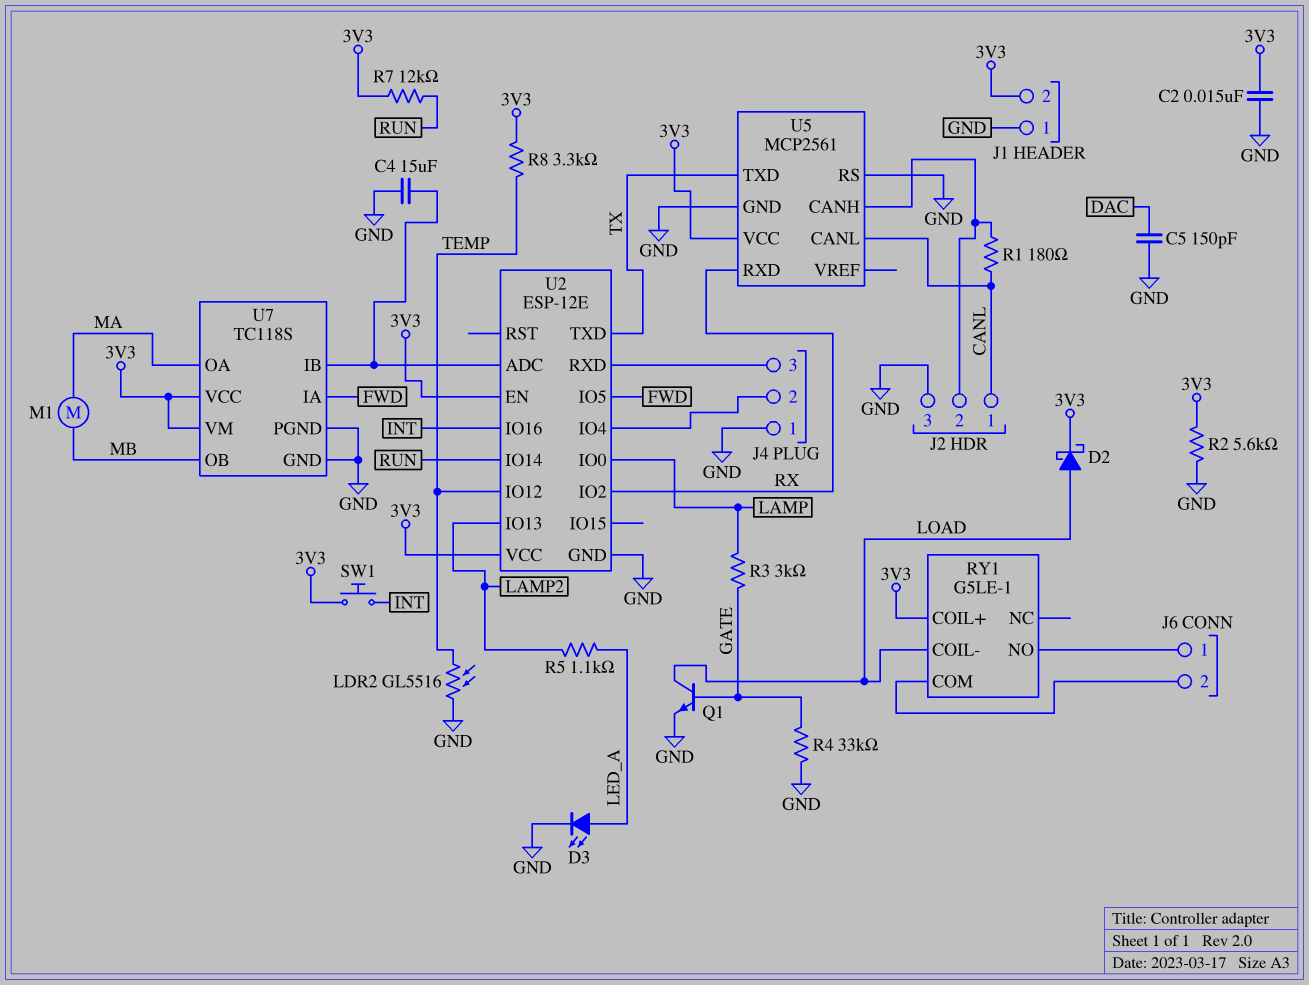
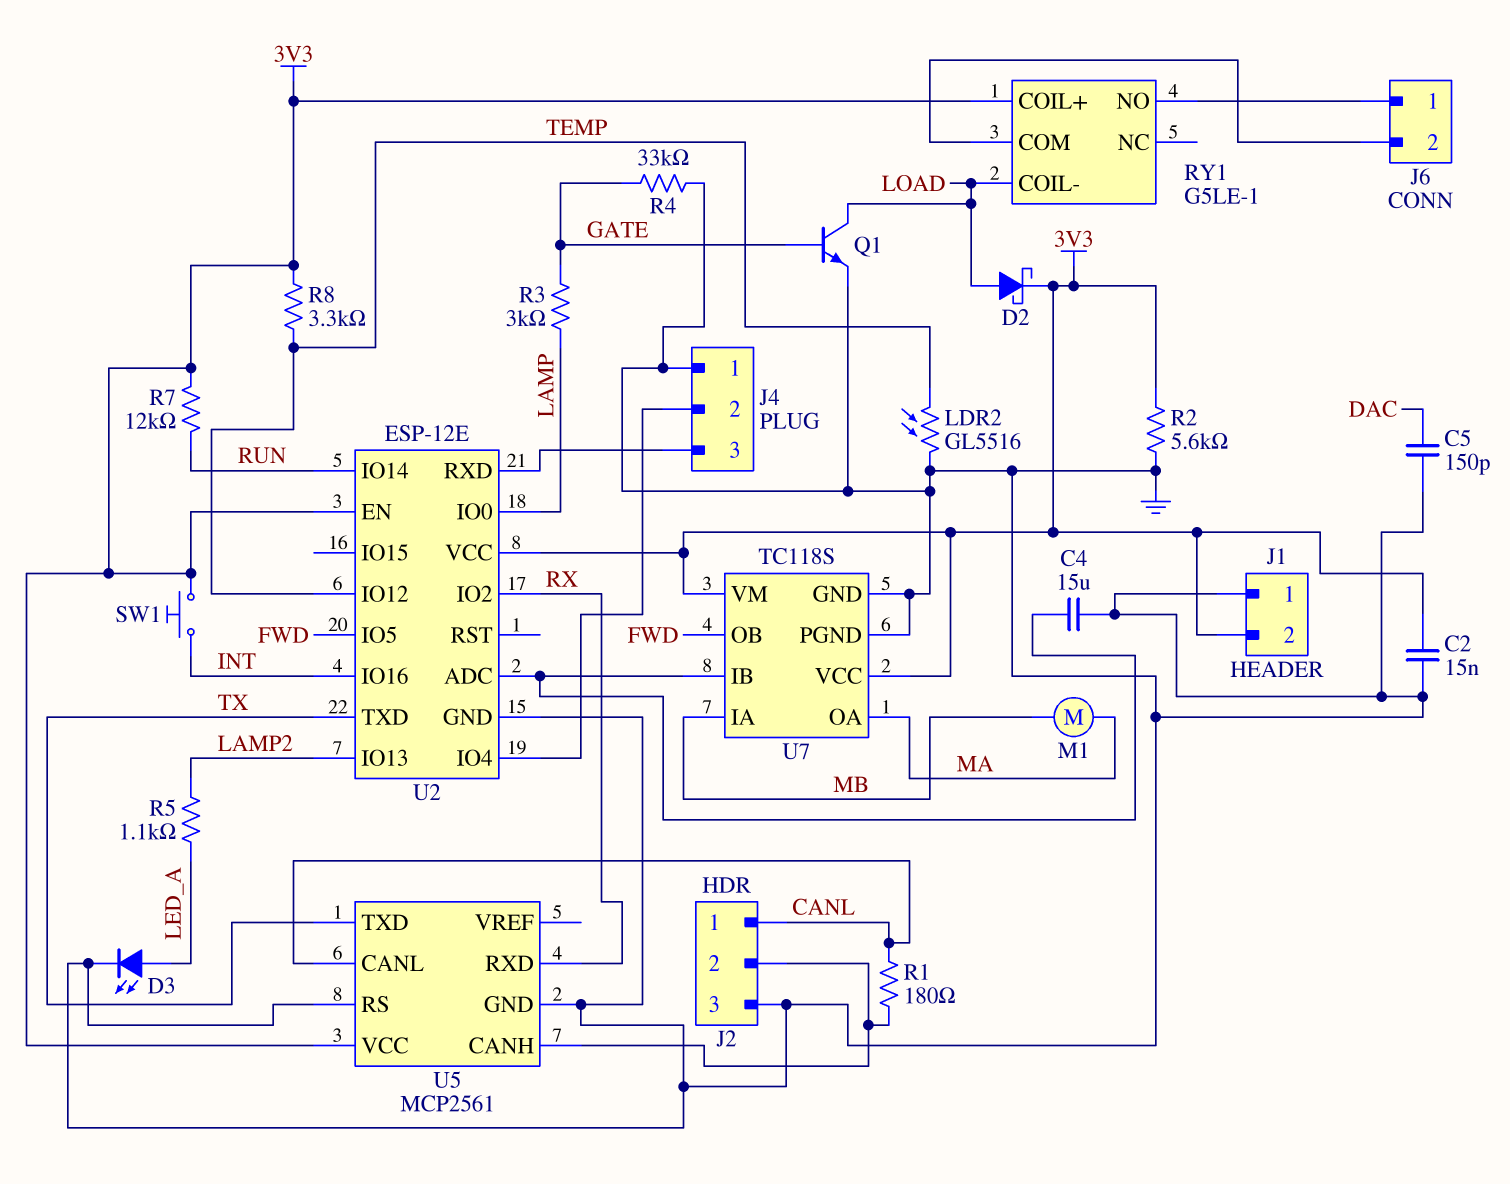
U7 pin IA: FWD -> MB
U7 pin OB: MB -> FWD

